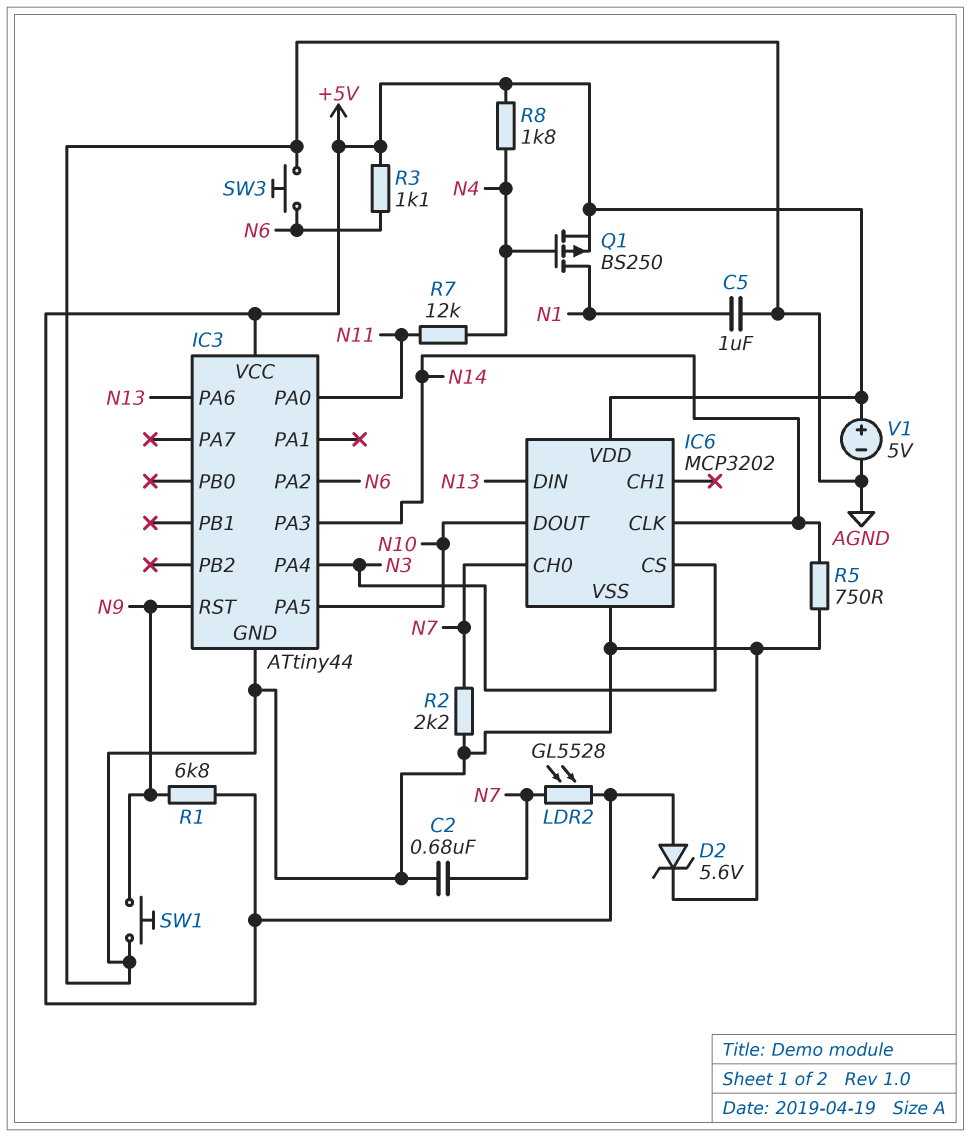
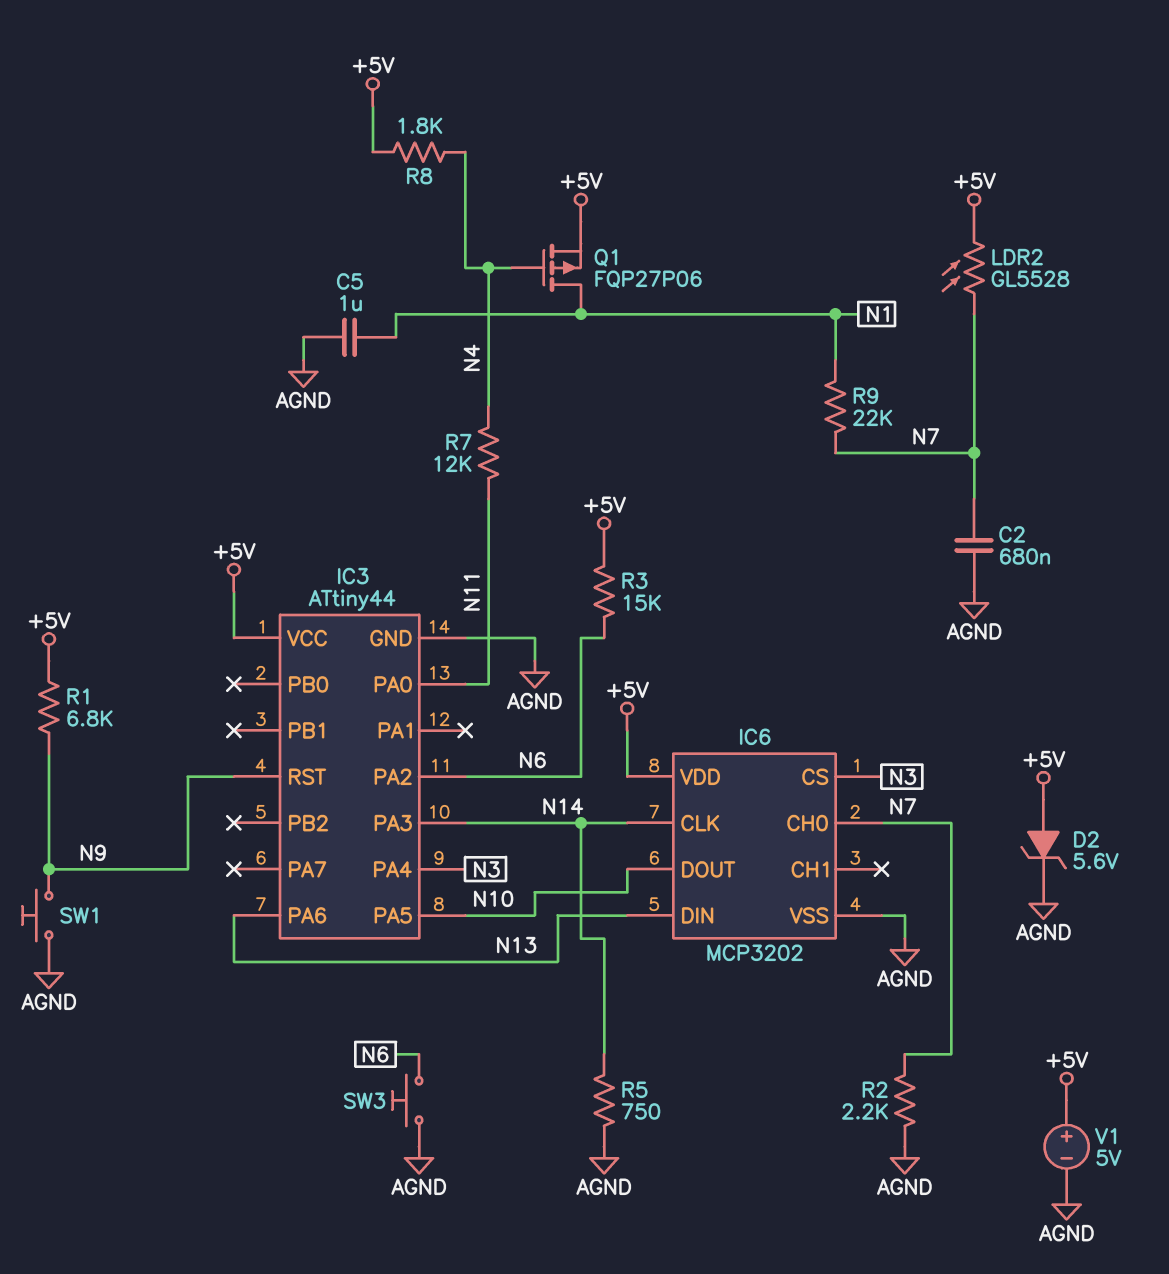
Q1: PMOS BS250 (G N4, D N1, S +5V) -> PMOS FQP27P06 (G N4, D N1, S +5V)
R3: 1.1k (+5V, N6) -> 15k (+5V, N6)
R9: none -> 22k (N1, N7)

